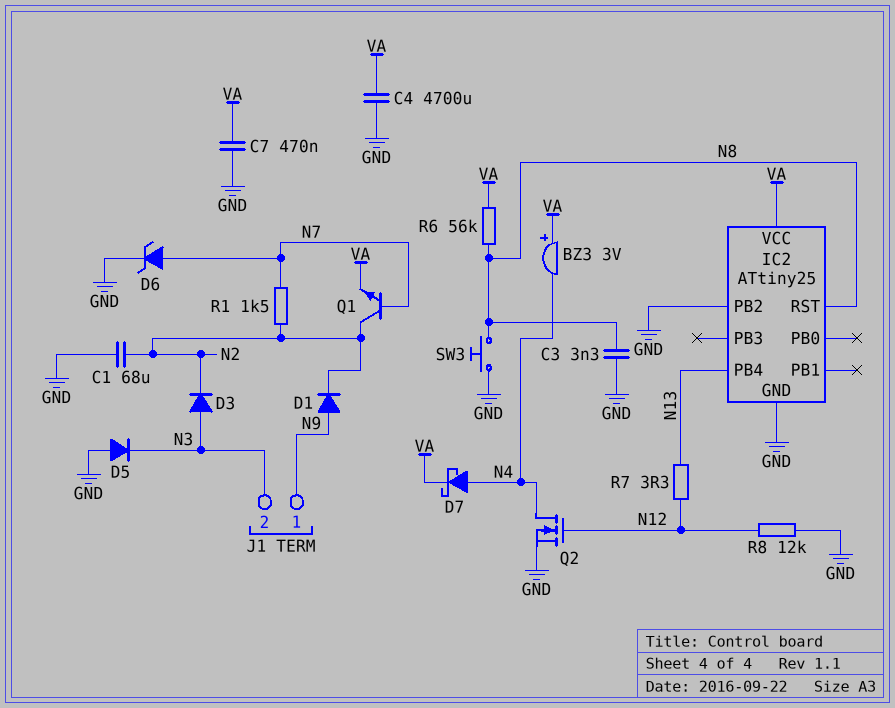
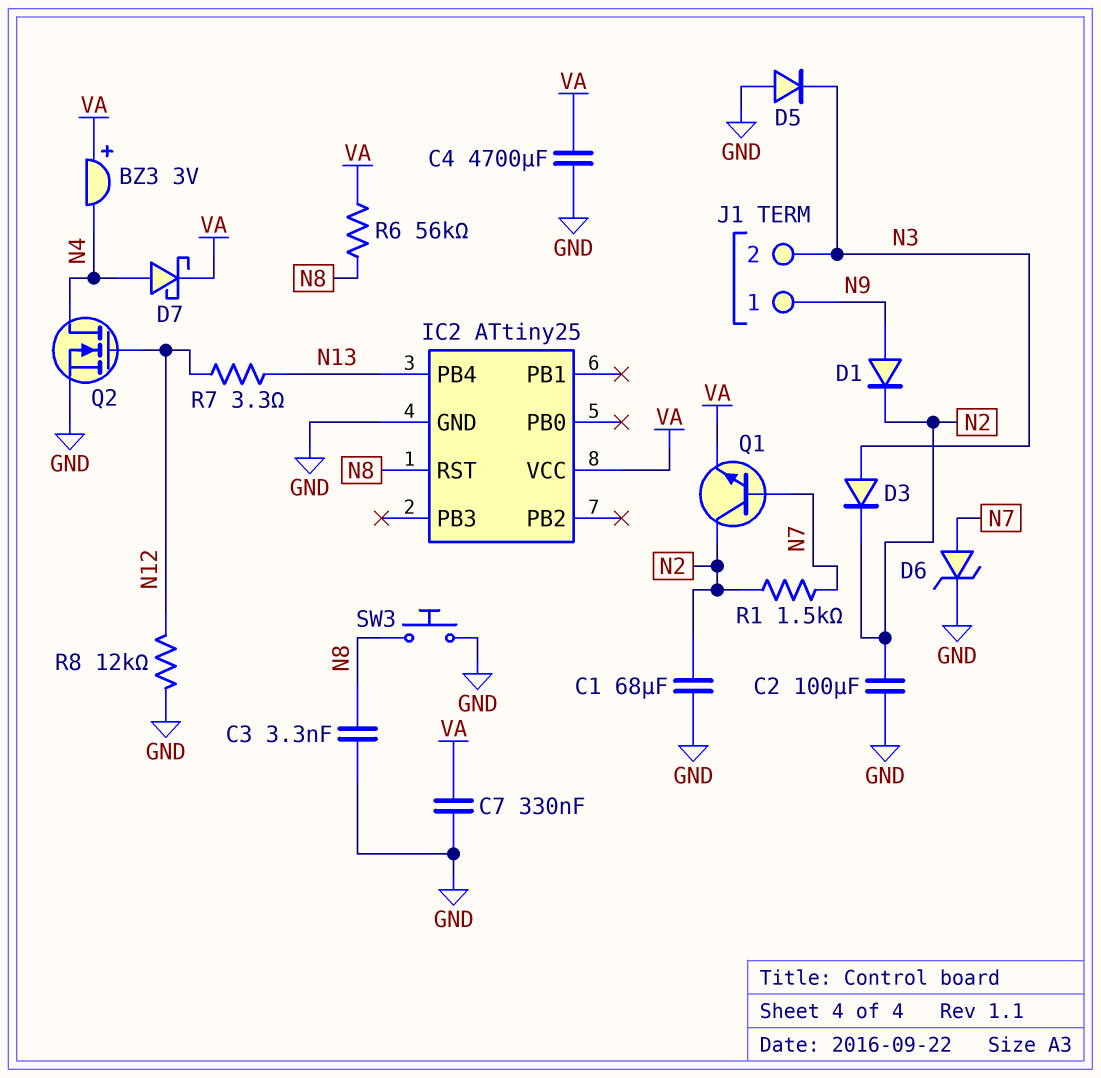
C2: none -> 100uF (GND, N2)
C7: 470nF (GND, VA) -> 330nF (GND, VA)
IC2 pin PB2: GND -> none

